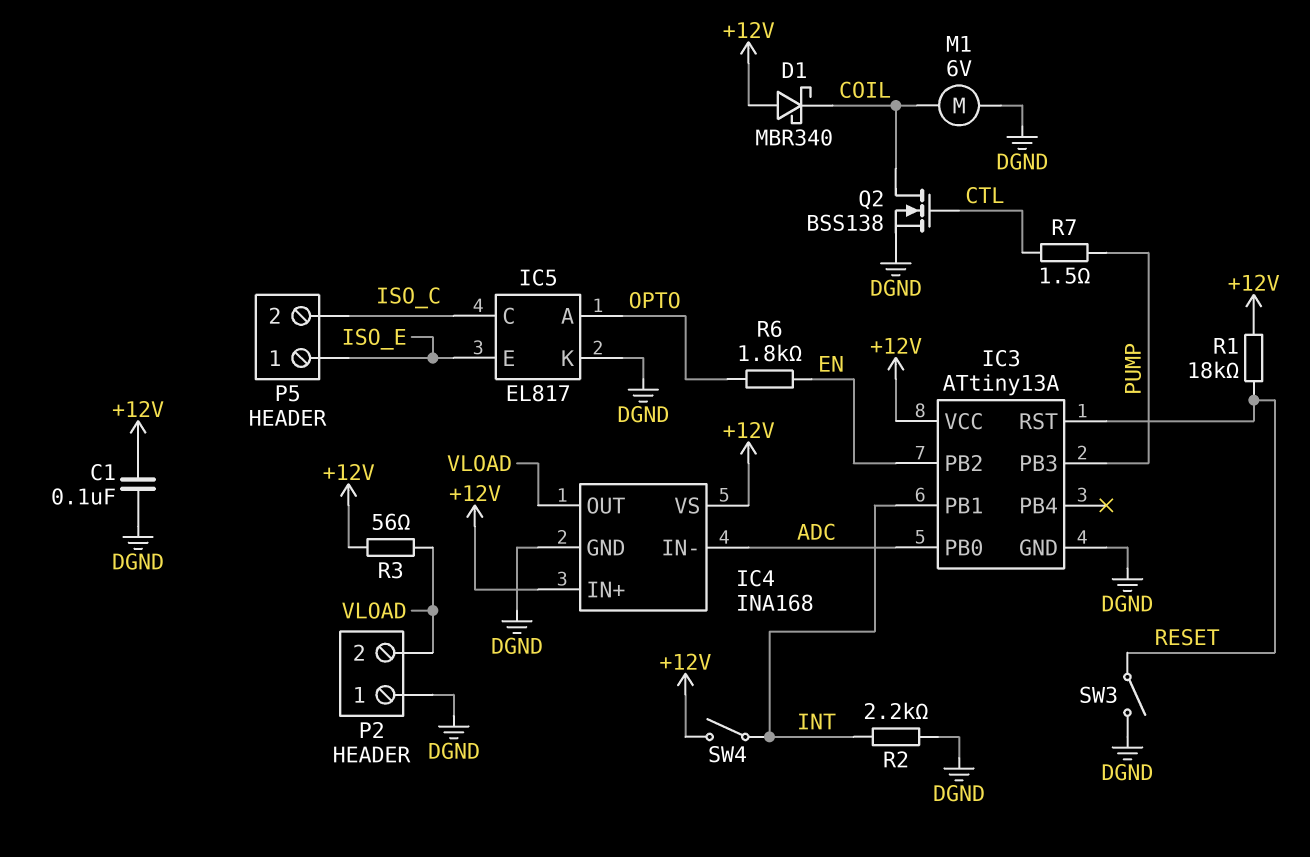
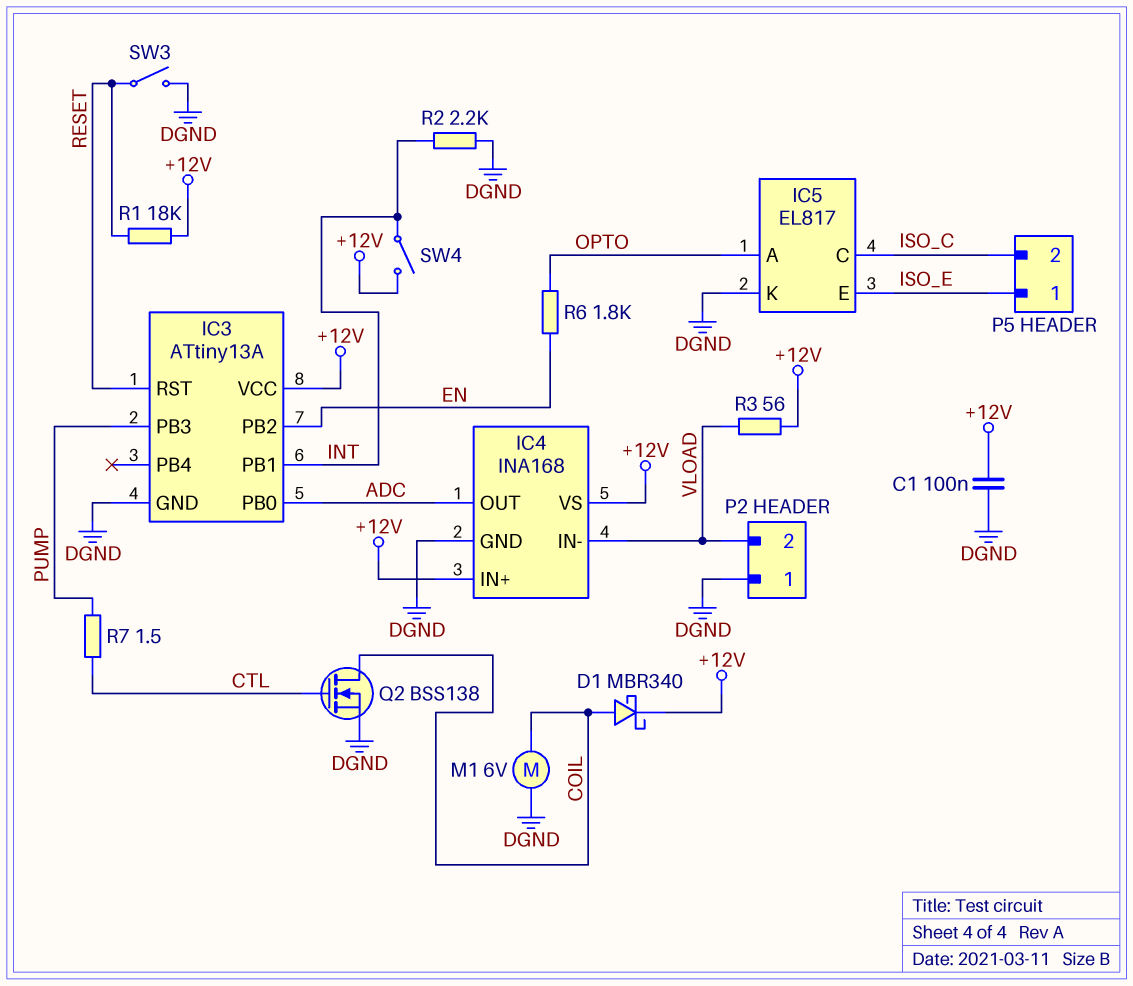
D1: schottky MBR340 (A +12V, K COIL) -> schottky MBR340 (A COIL, K +12V)
IC4 pin IN-: ADC -> VLOAD
IC4 pin OUT: VLOAD -> ADC

